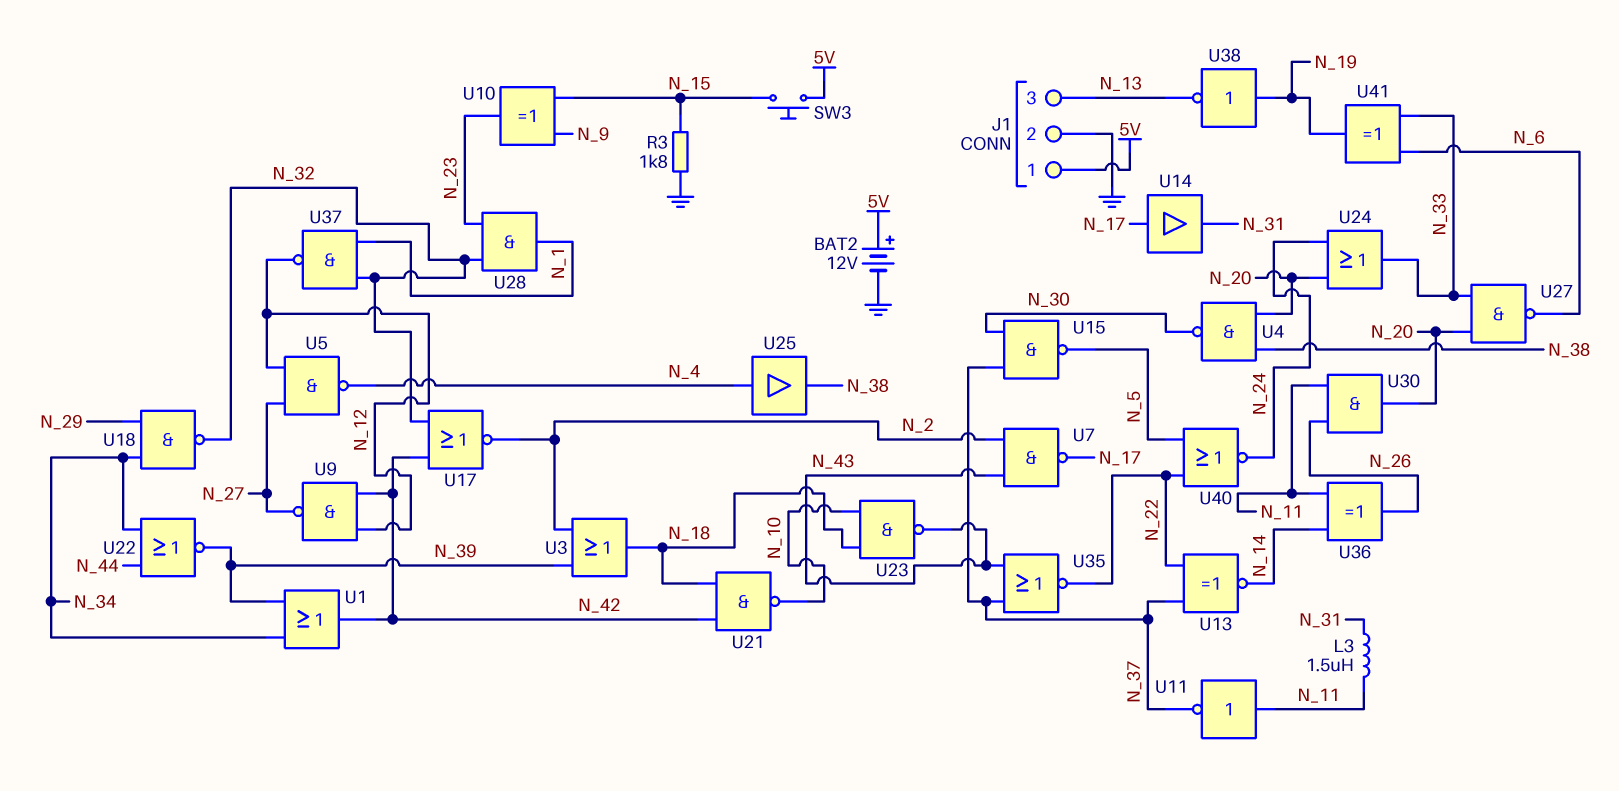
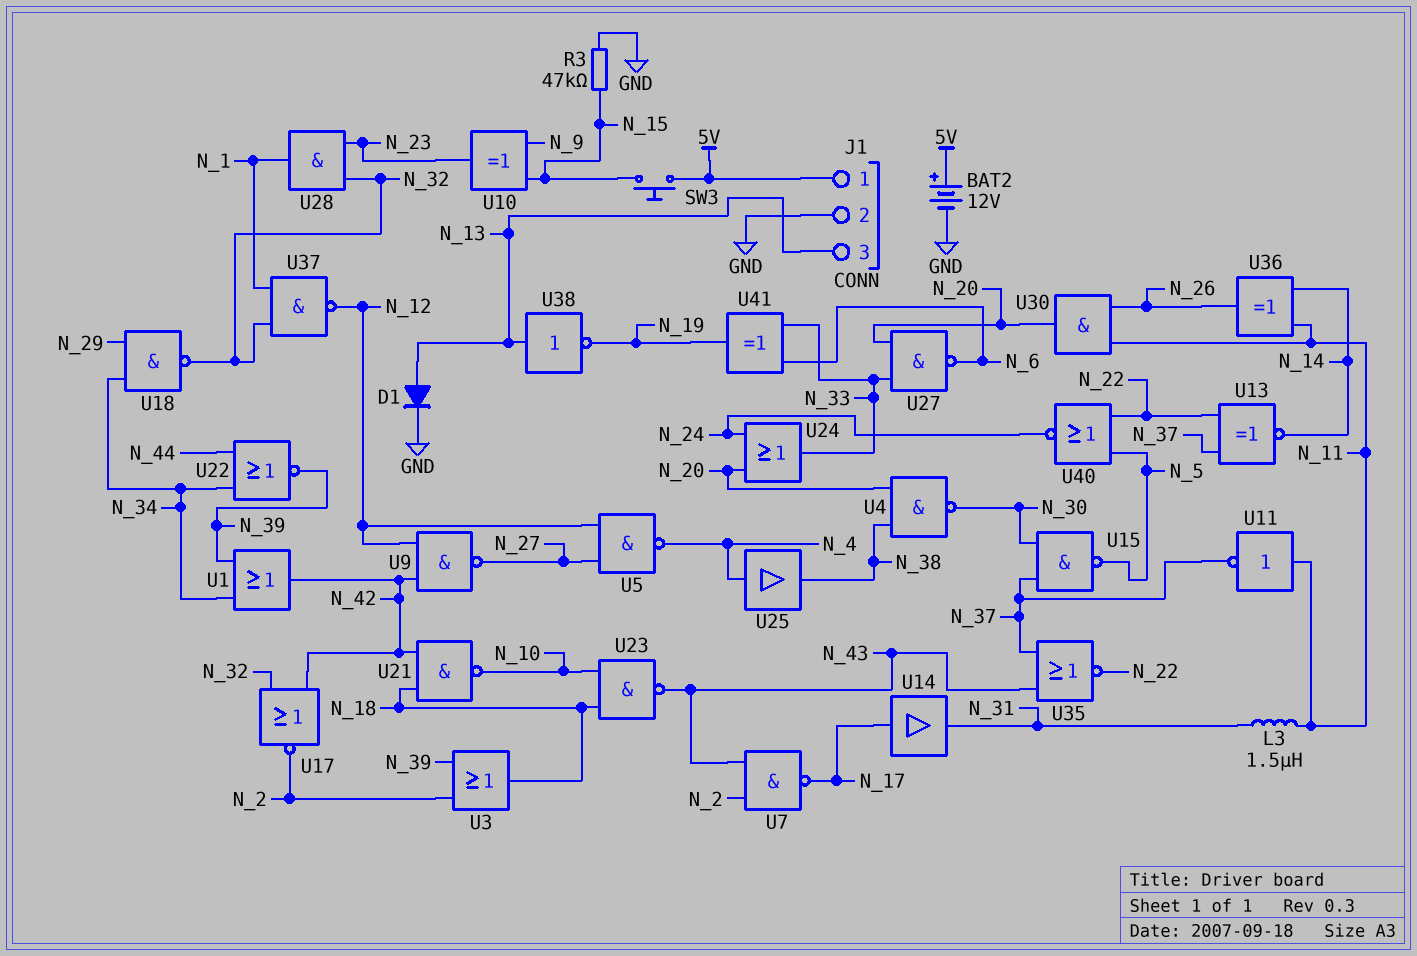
D1: none -> diode (A N_13, K GND)
R3: 1.8k (GND, N_15) -> 47k (GND, N_15)
U38: NOT (in N_19, out N_13) -> NOT (in N_13, out N_19)

